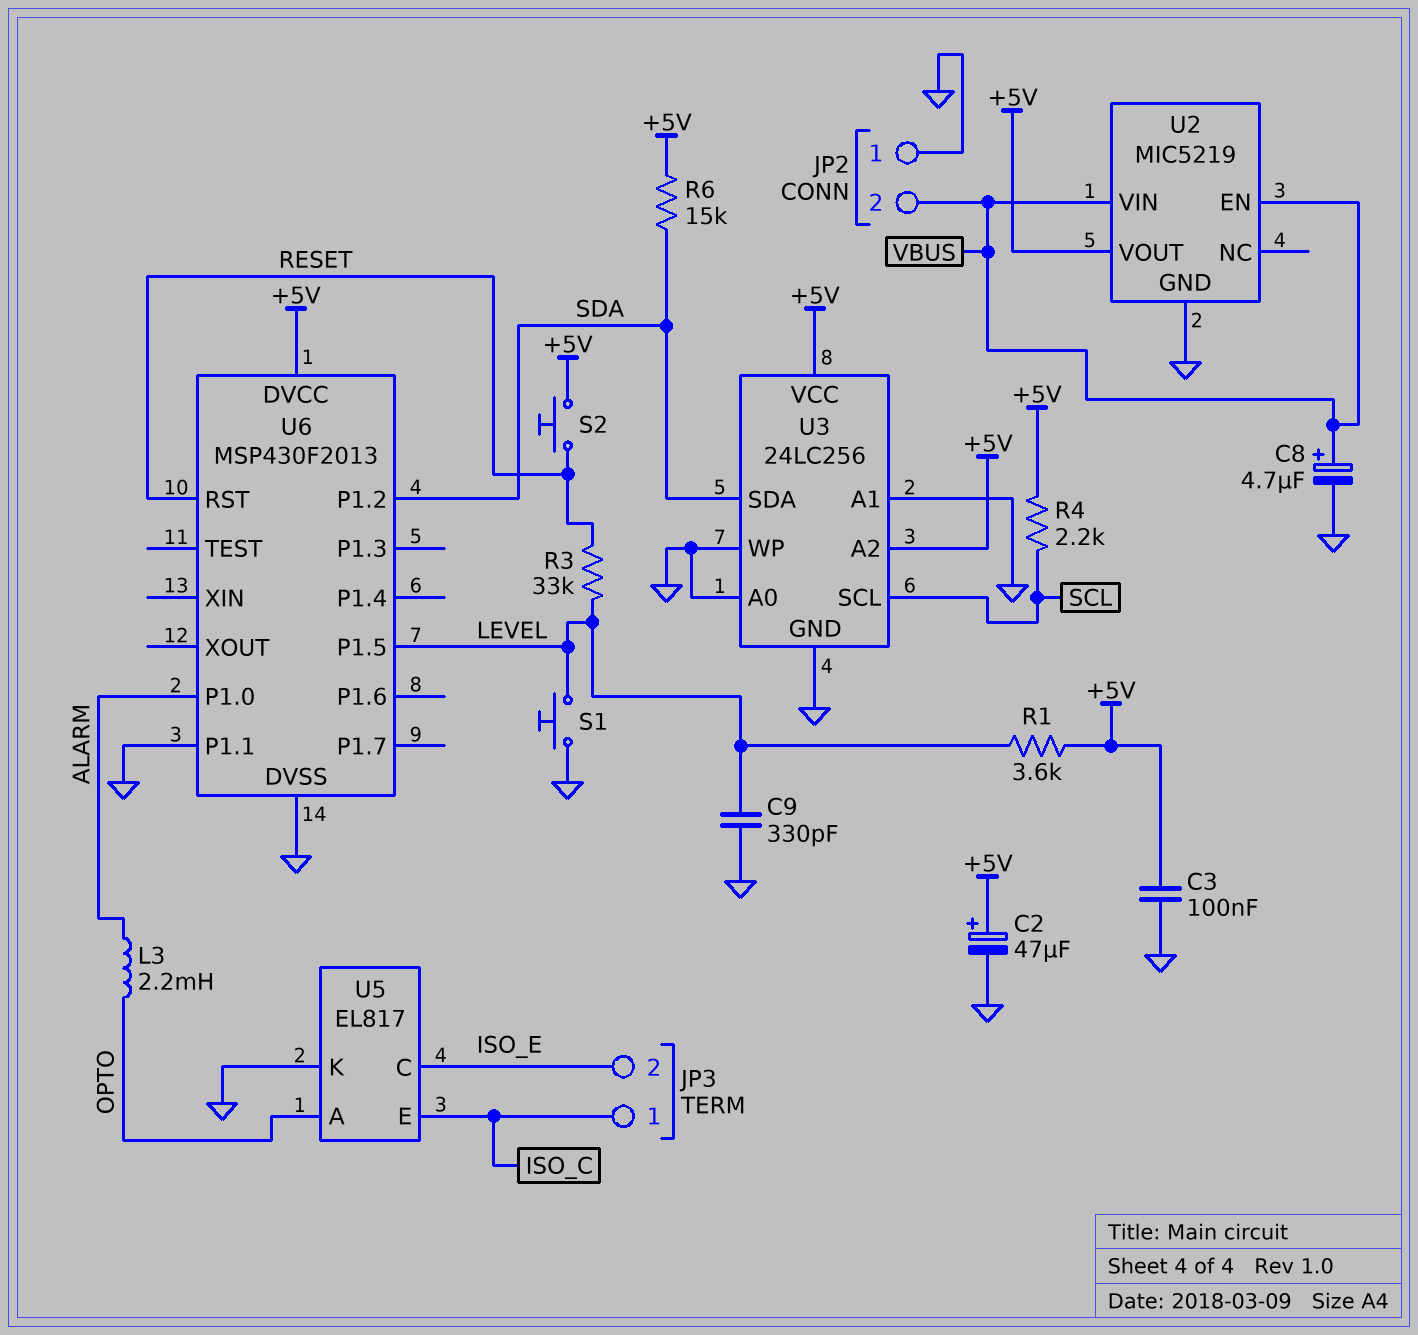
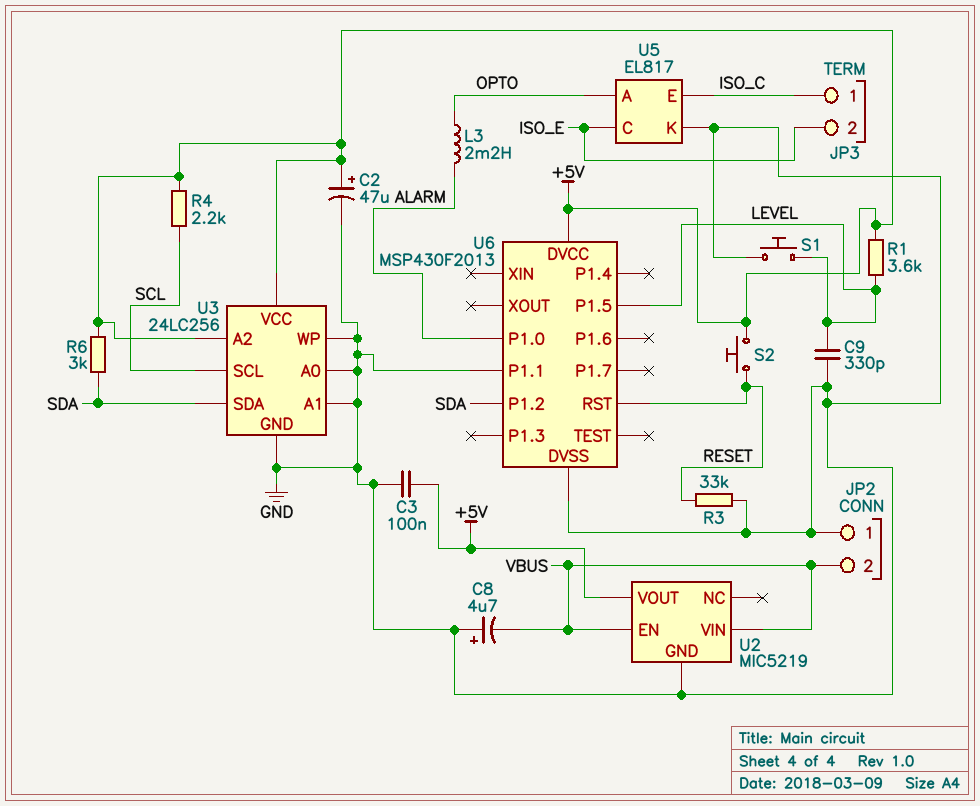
C8: 4.7uF (plus VBUS, minus GND) -> 4.7uF (plus GND, minus VBUS)
R3: 33k (LEVEL, RESET) -> 33k (GND, RESET)
R6: 15k (+5V, SDA) -> 3k (+5V, SDA)

